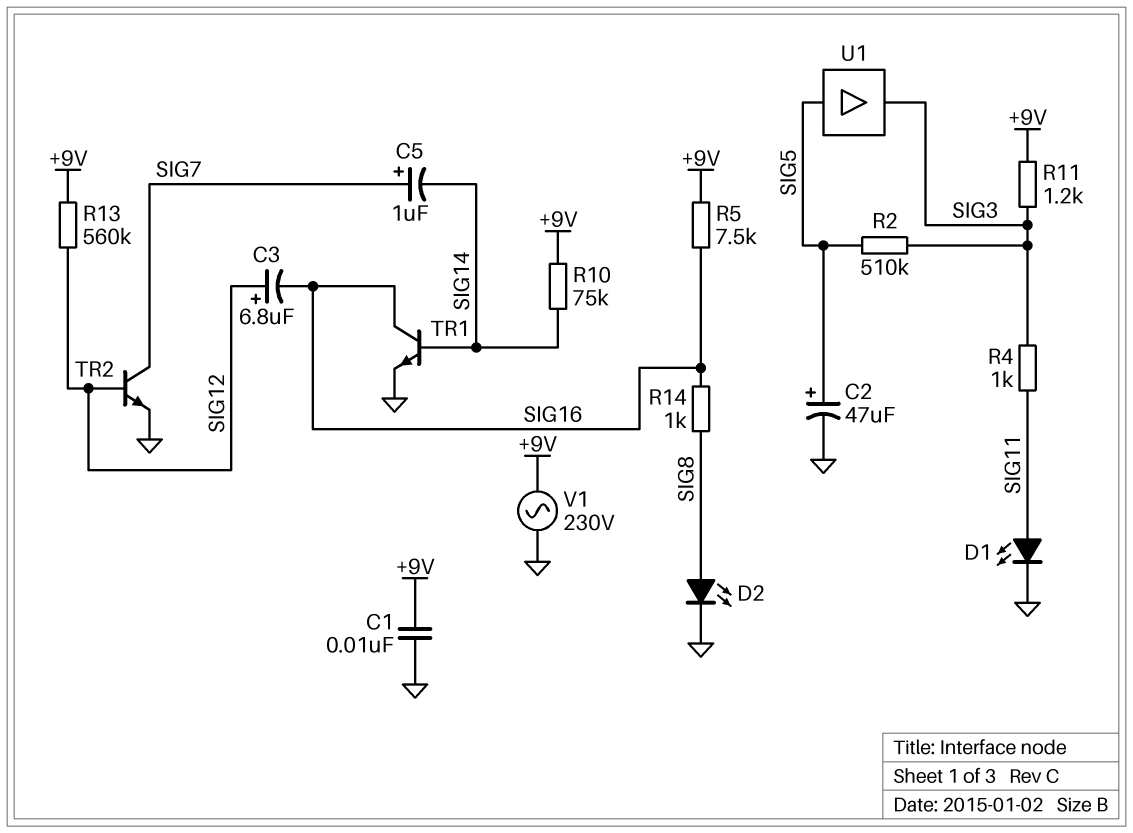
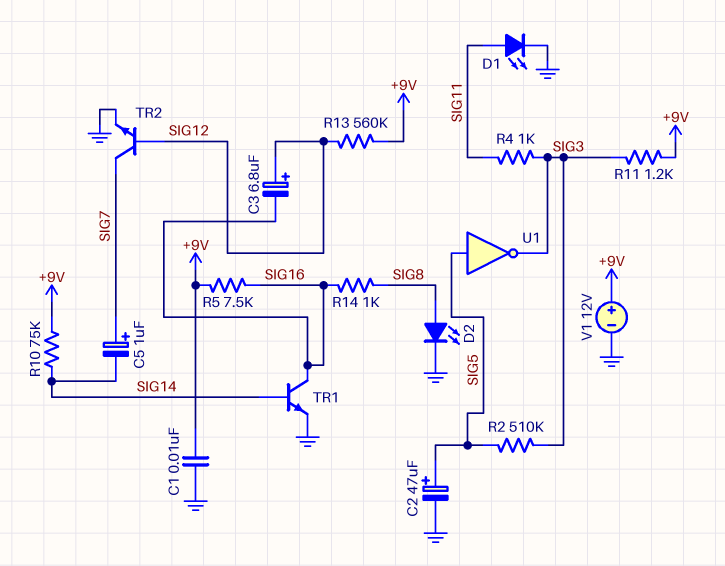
U1: buffer (in SIG5, out SIG3) -> NOT (in SIG5, out SIG3)
V1: AC 230V (+9V, GND) -> 12V (plus +9V, minus GND)

